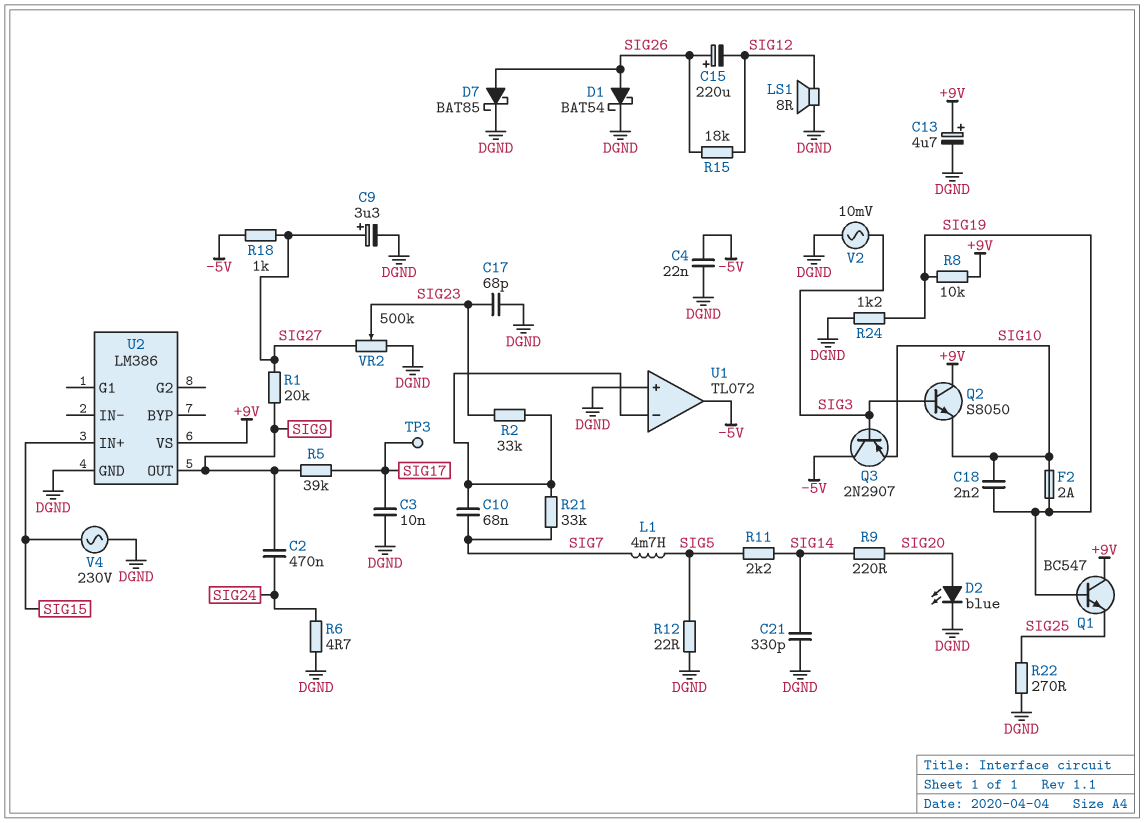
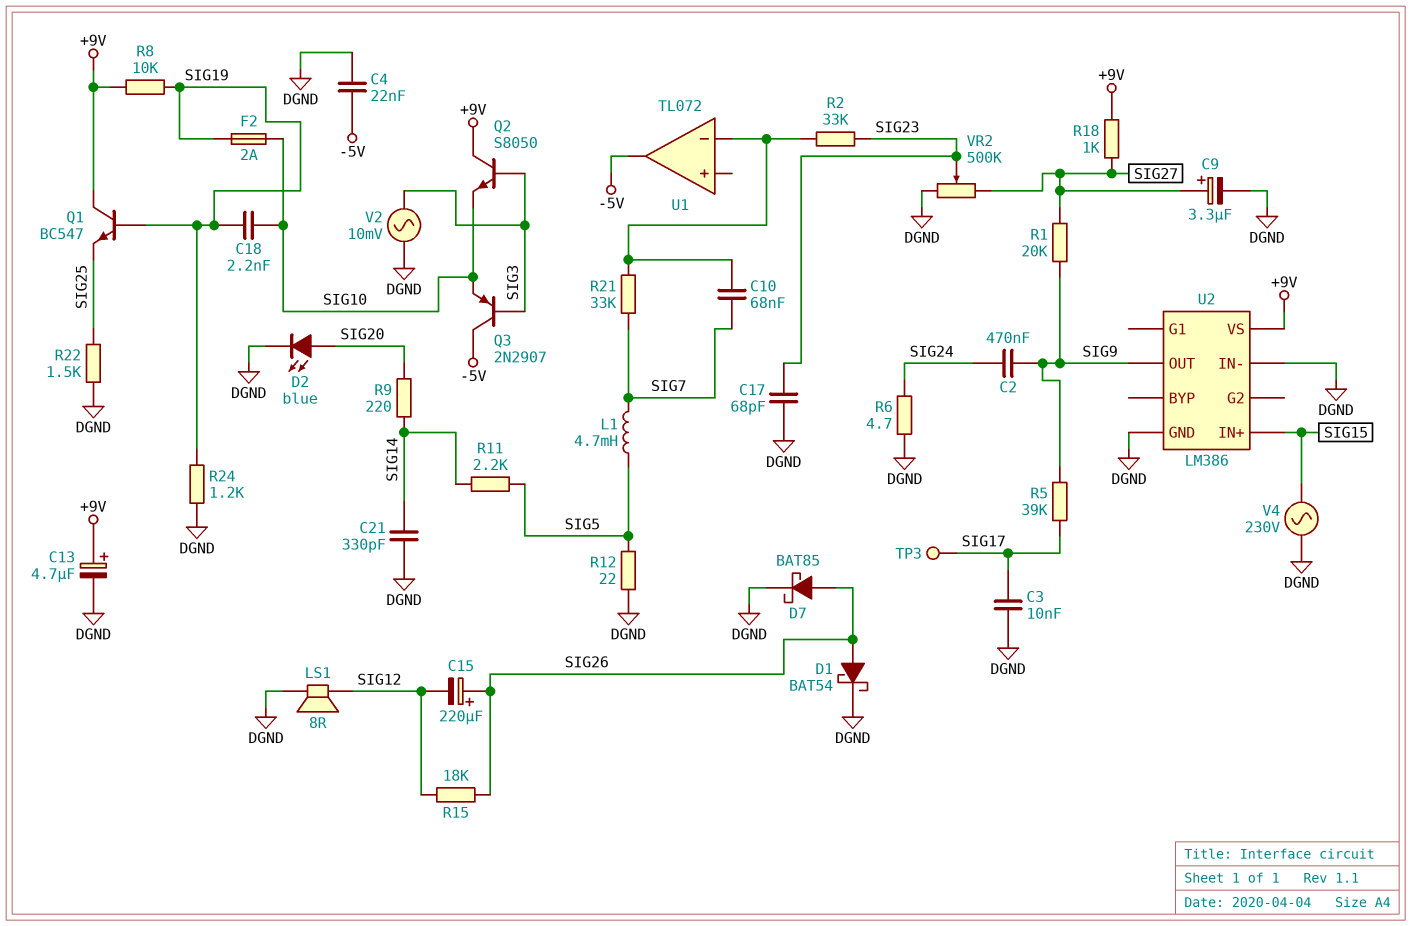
R18: 1k (-5V, SIG27) -> 1k (+9V, SIG27)
R22: 270 (DGND, SIG25) -> 1.5k (DGND, SIG25)
U1 pin in+: DGND -> none
U2 pin IN-: none -> DGND

